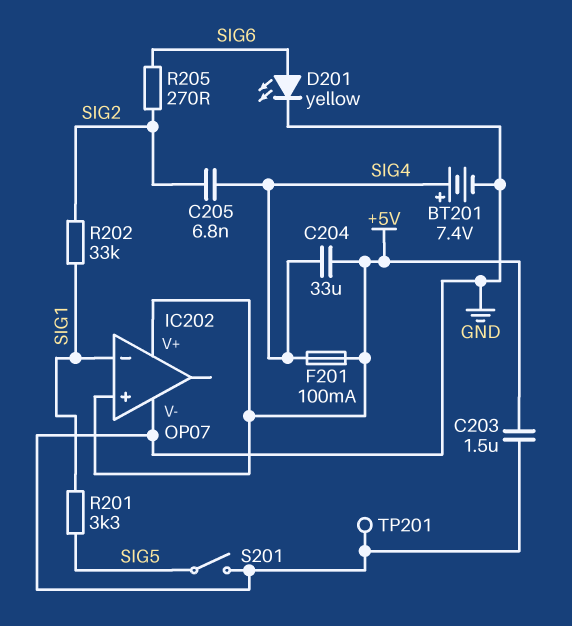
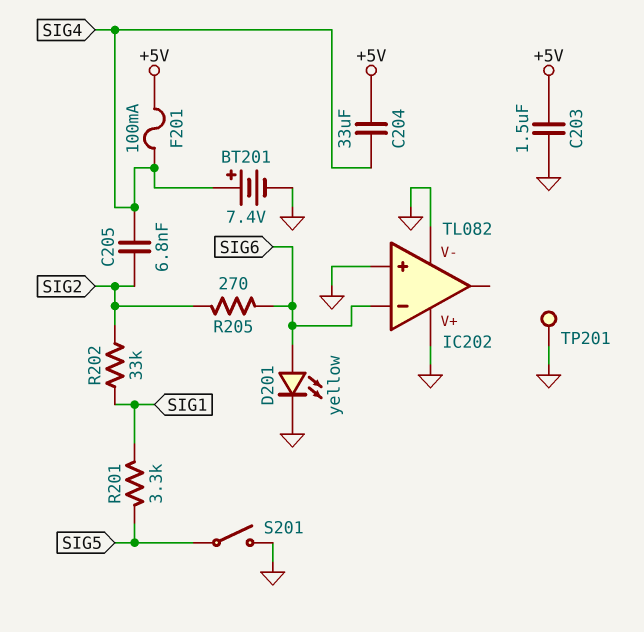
IC202: OP07 -> TL082
IC202 pin V+: +5V -> GND
IC202 pin in+: +5V -> GND
IC202 pin in-: SIG1 -> SIG6

